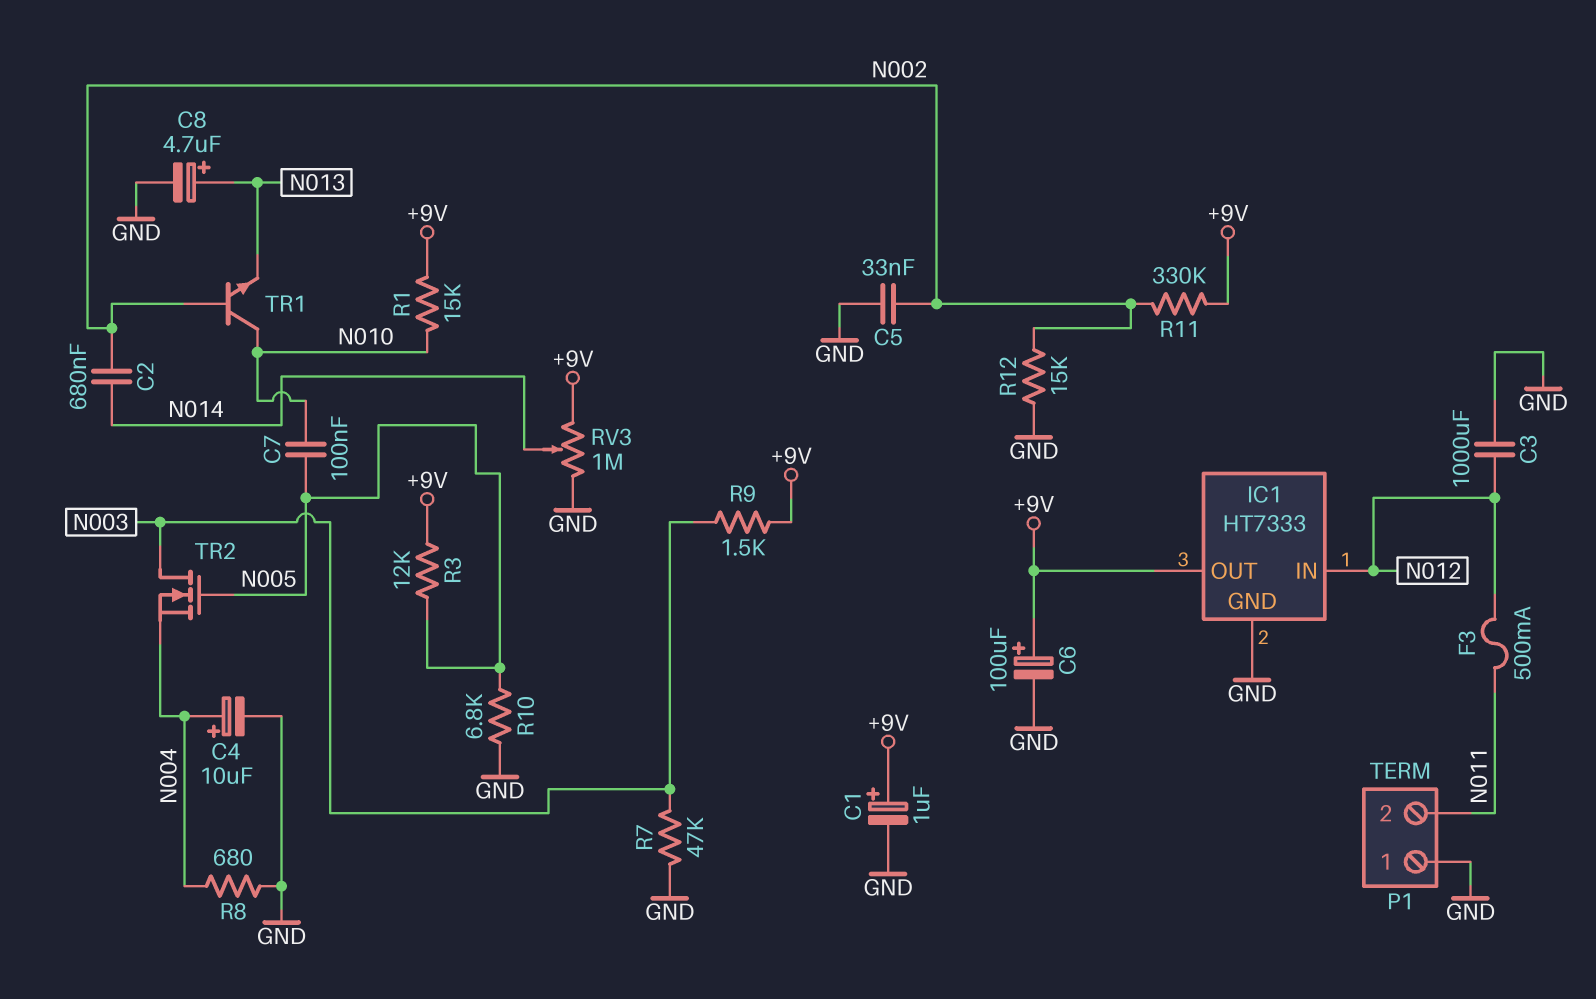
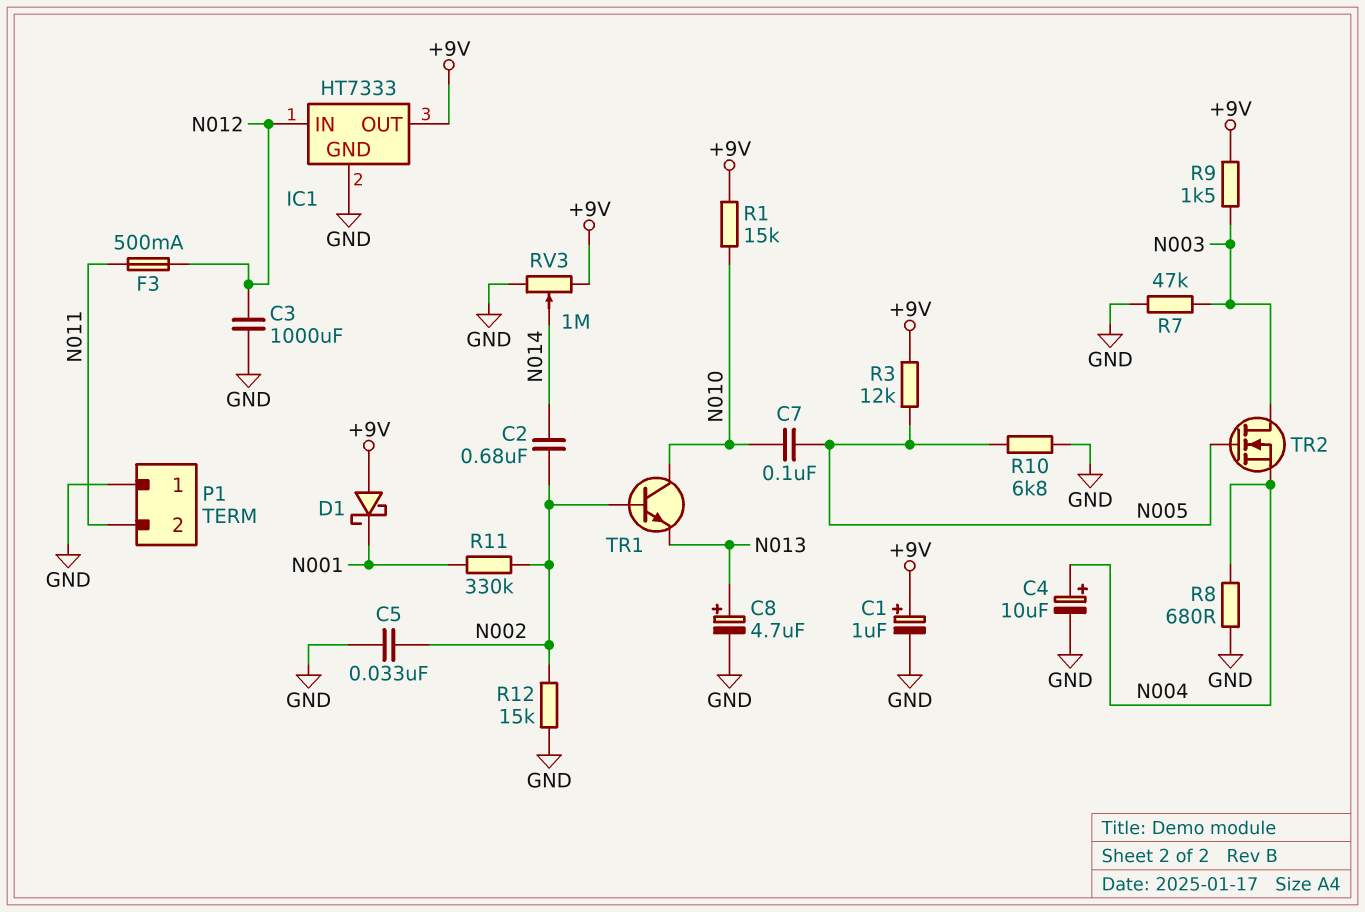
C6: 100uF (plus +9V, minus GND) -> none
D1: none -> schottky (A +9V, K N001)
R11: 330k (+9V, N002) -> 330k (N001, N002)

